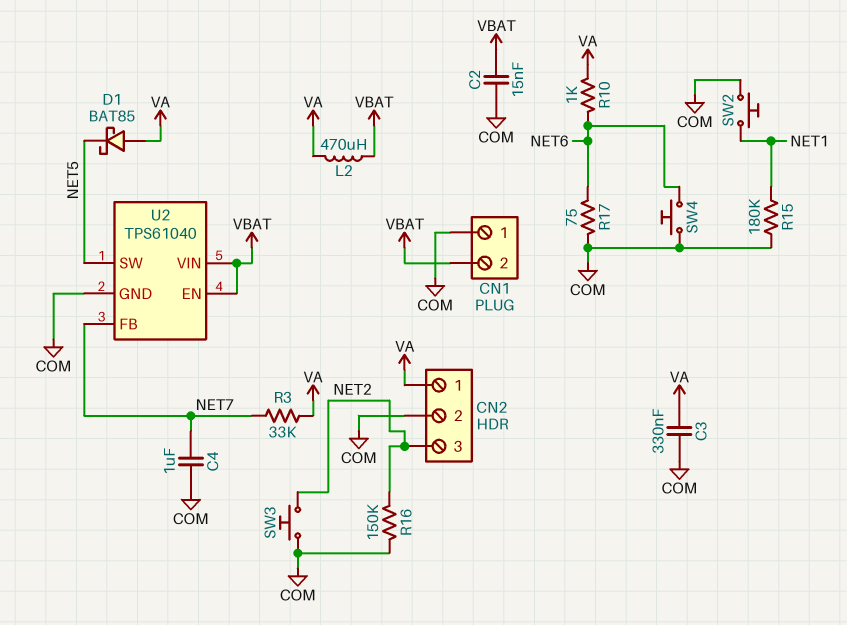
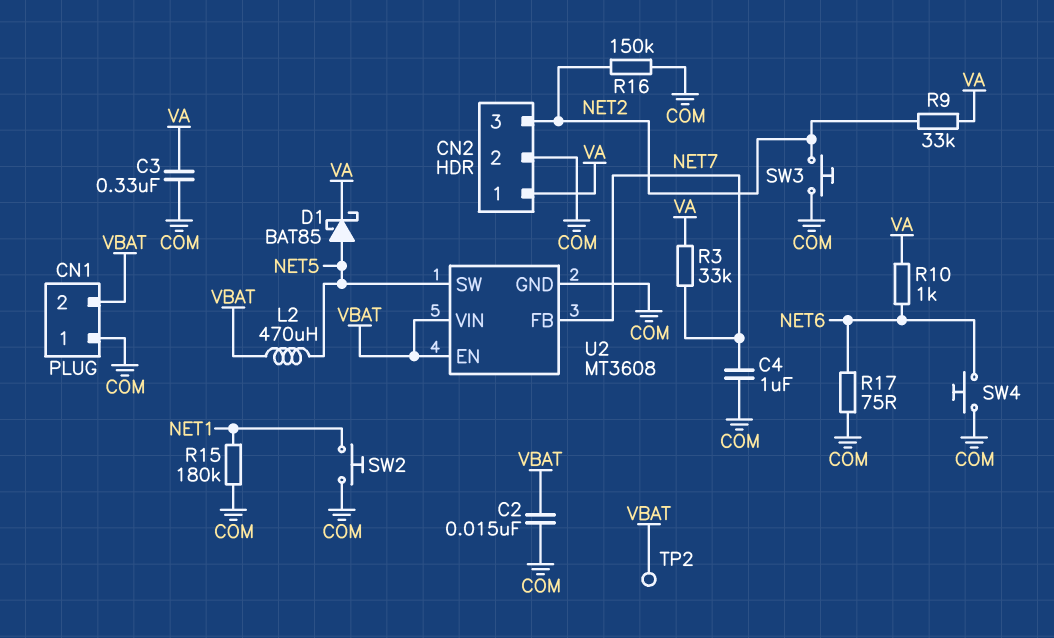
D1: schottky BAT85 (A VA, K NET5) -> schottky BAT85 (A NET5, K VA)
L2: 470uH (VA, VBAT) -> 470uH (NET5, VBAT)
R9: none -> 33k (NET2, VA)
TP2: none -> test point (VBAT)
U2: TPS61040 -> MT3608

